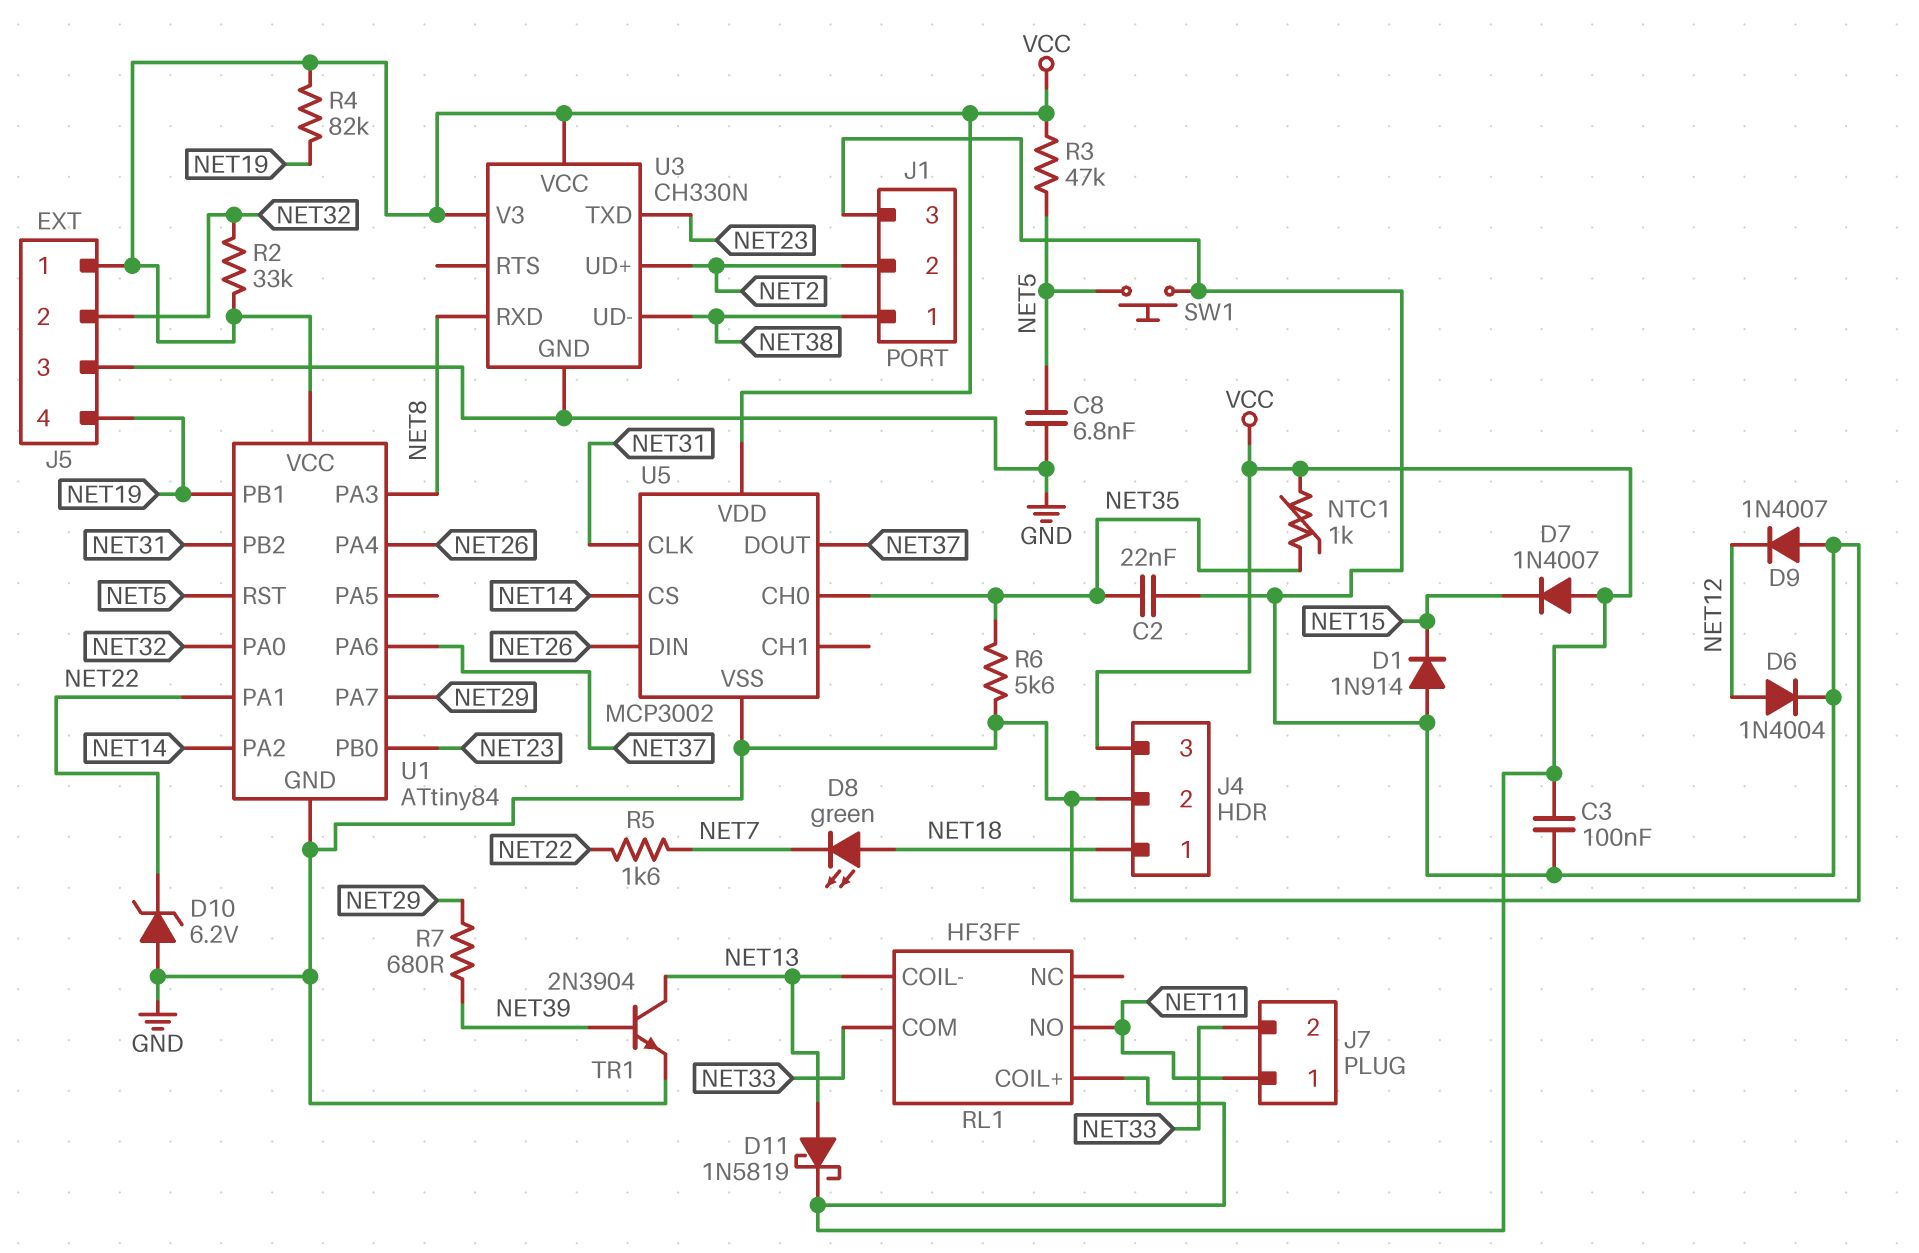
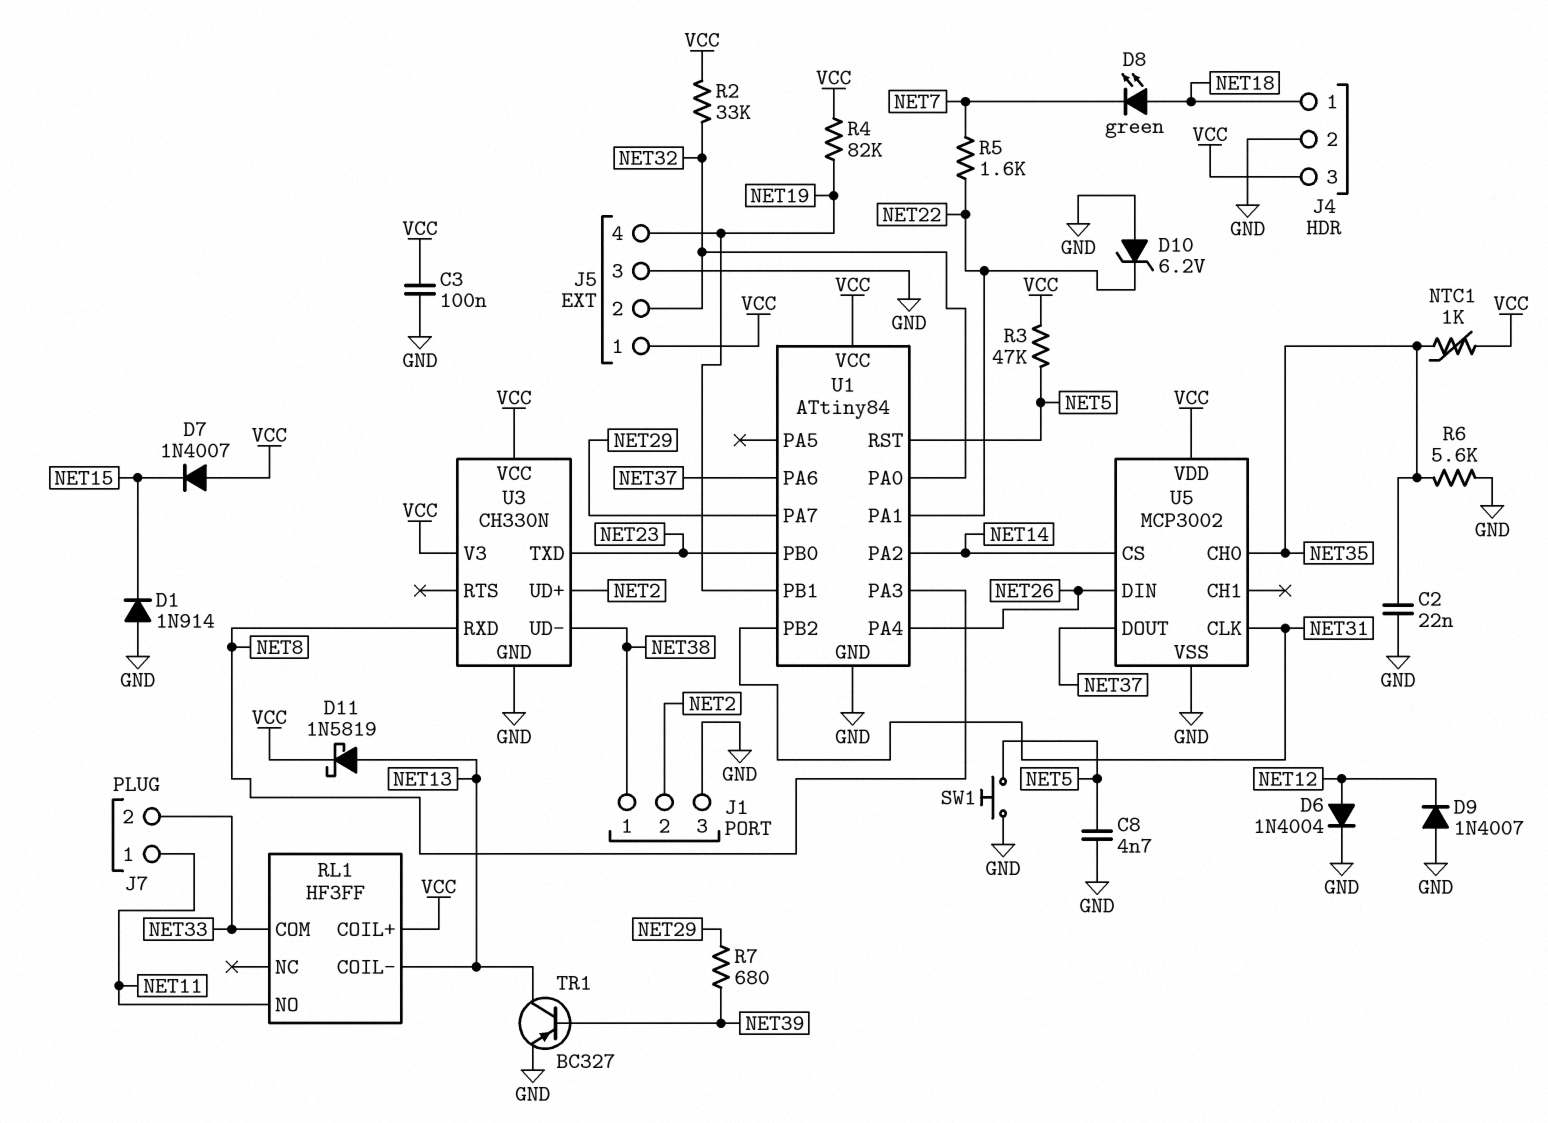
C8: 6.8nF (GND, NET5) -> 4.7nF (GND, NET5)
TR1: NPN 2N3904 (B NET39, C NET13, E GND) -> PNP BC327 (B NET39, C NET13, E GND)

